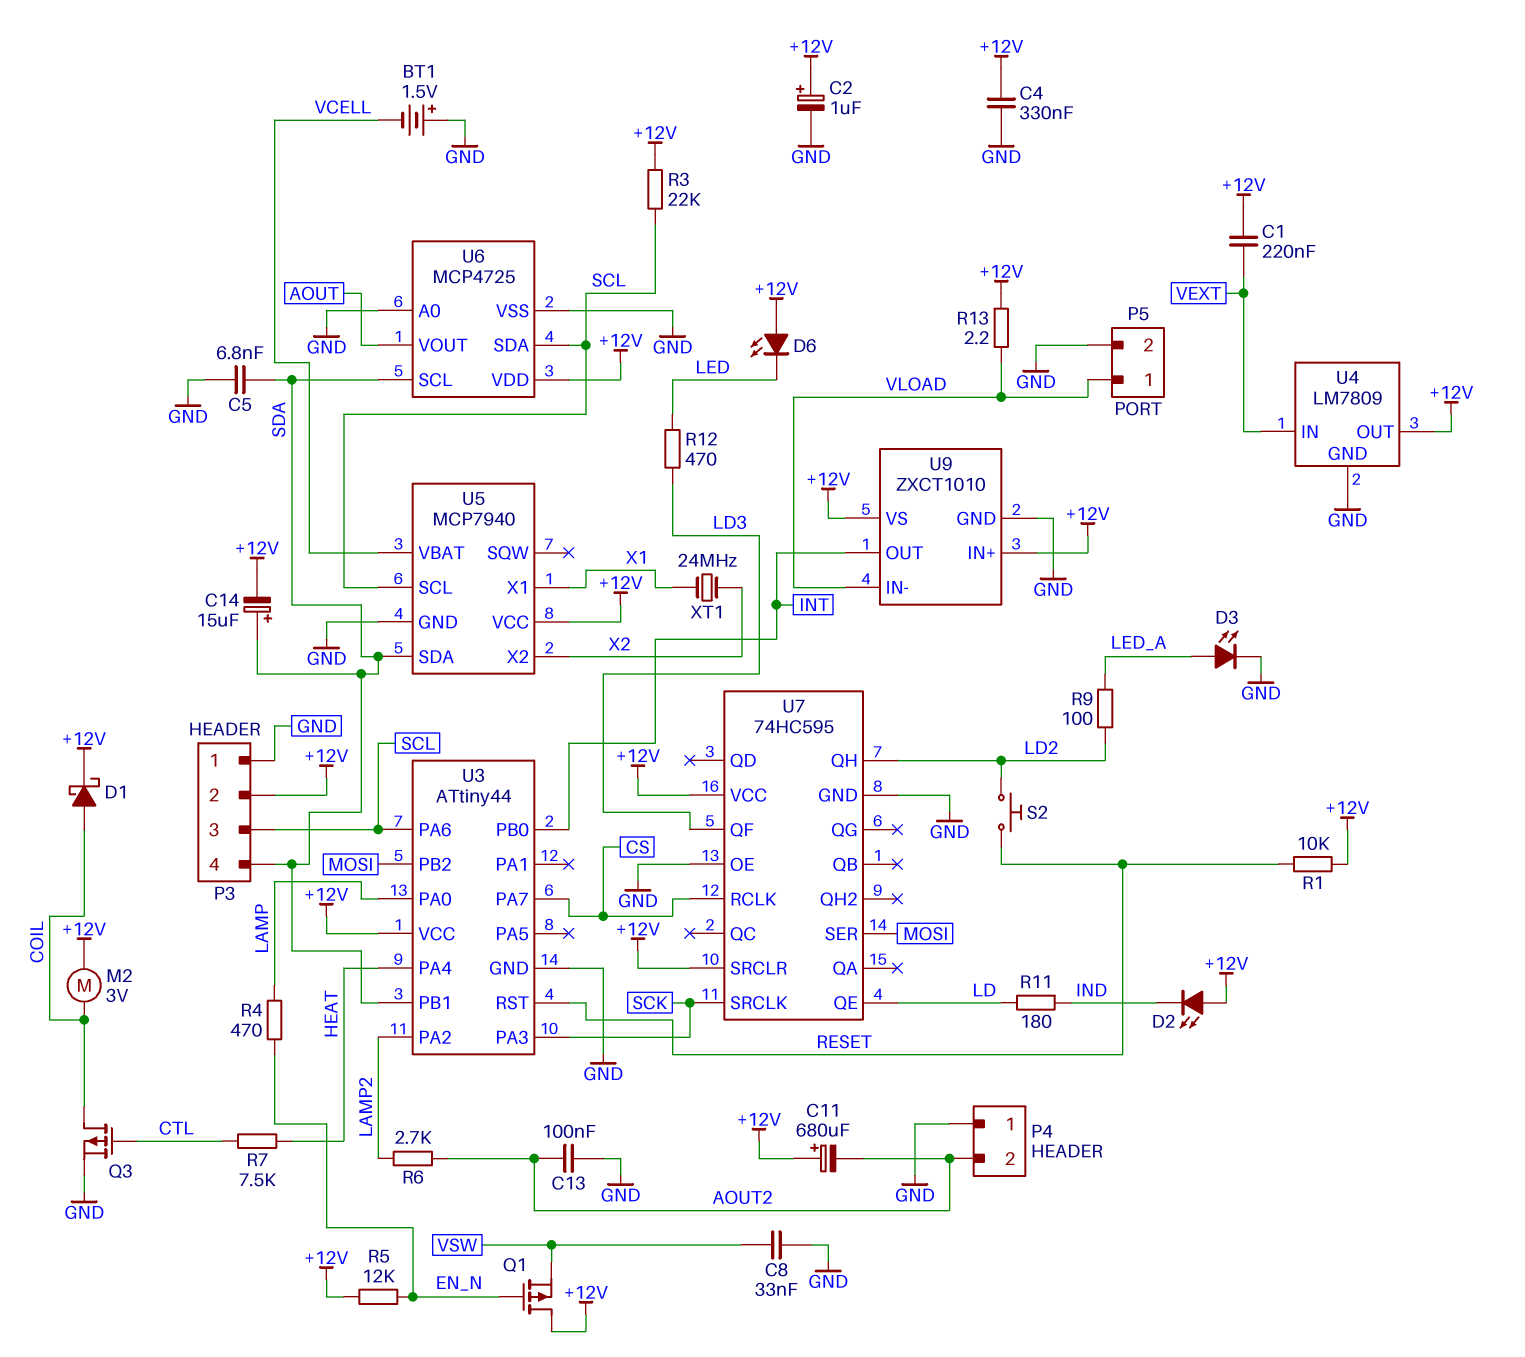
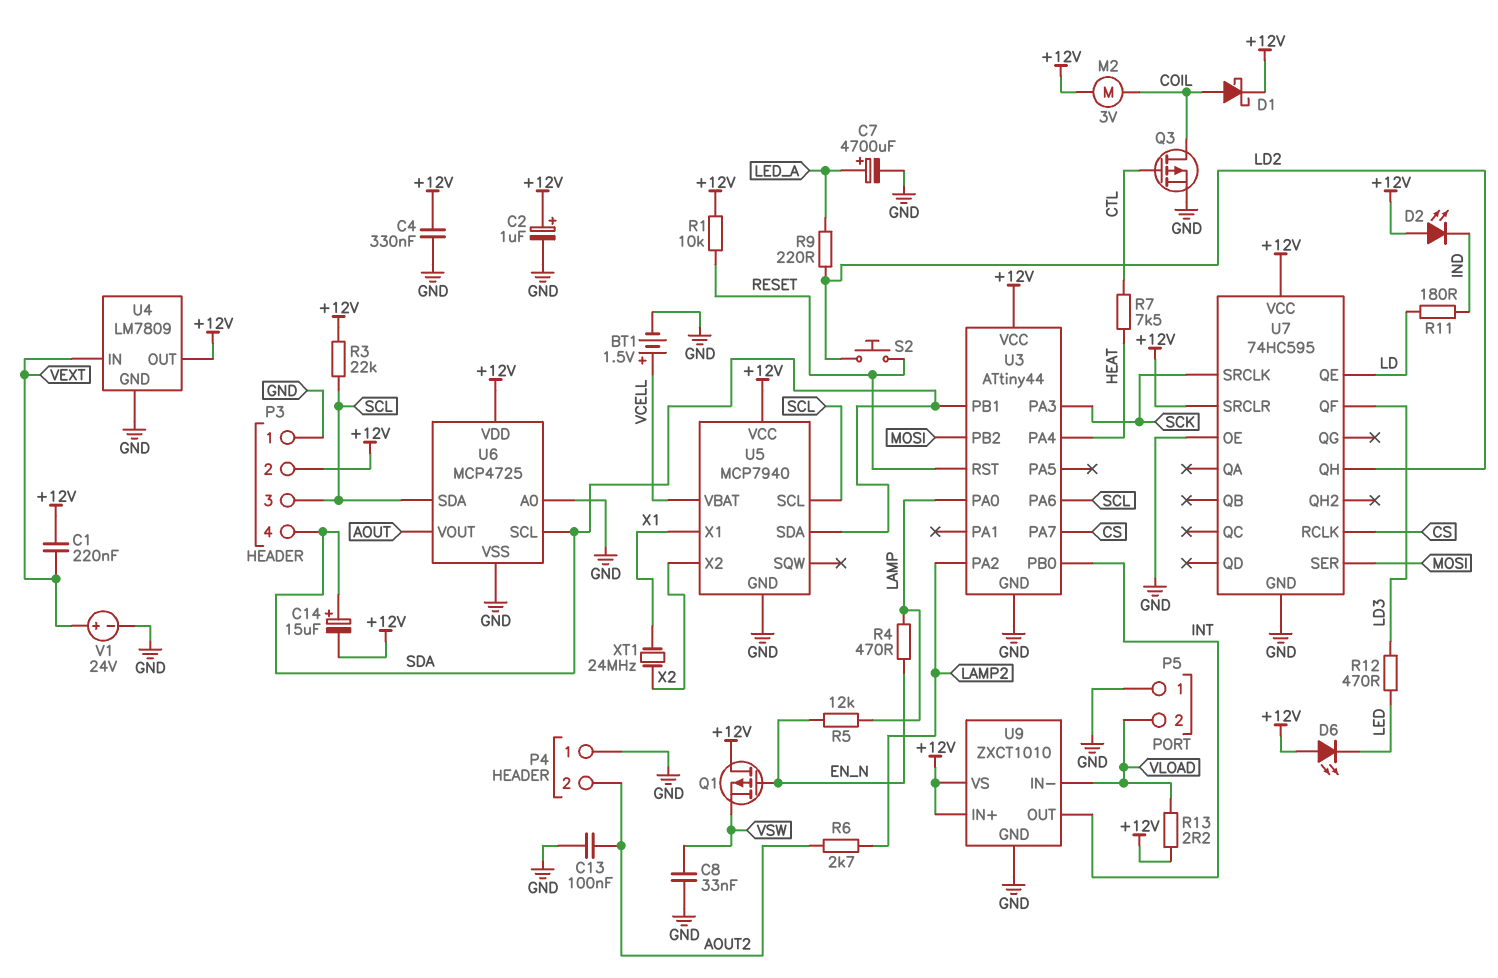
BT1: 1.5V (plus GND, minus VCELL) -> 1.5V (plus VCELL, minus GND)
C5: 6.8nF (GND, SDA) -> none
C7: none -> 4700uF (plus LED_A, minus GND)
C11: 680uF (plus +12V, minus AOUT2) -> none
D3: LED (A LED_A, K GND) -> none
P5 pin 1: VLOAD -> GND
P5 pin 2: GND -> VLOAD
R5: 12k (+12V, EN_N) -> 12k (EN_N, LAMP)
R9: 100 (LD2, LED_A) -> 220 (LD2, LED_A)
V1: none -> 24V (plus VEXT, minus GND)

